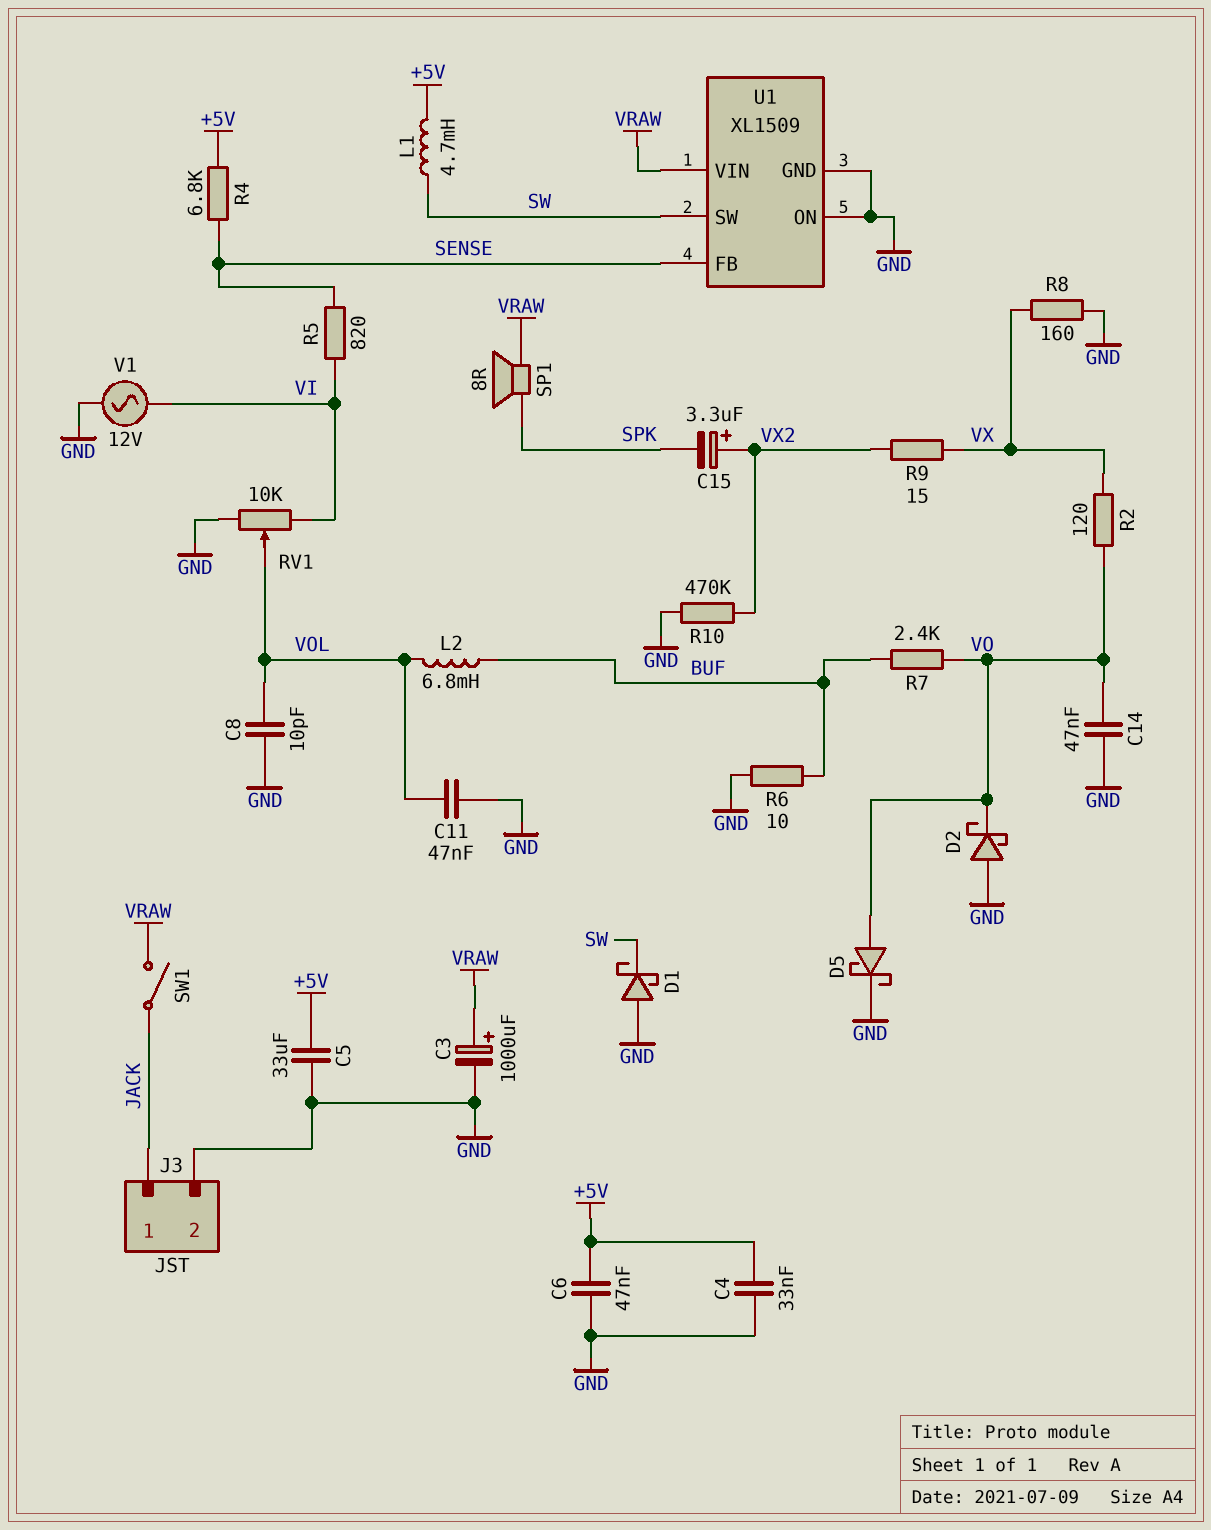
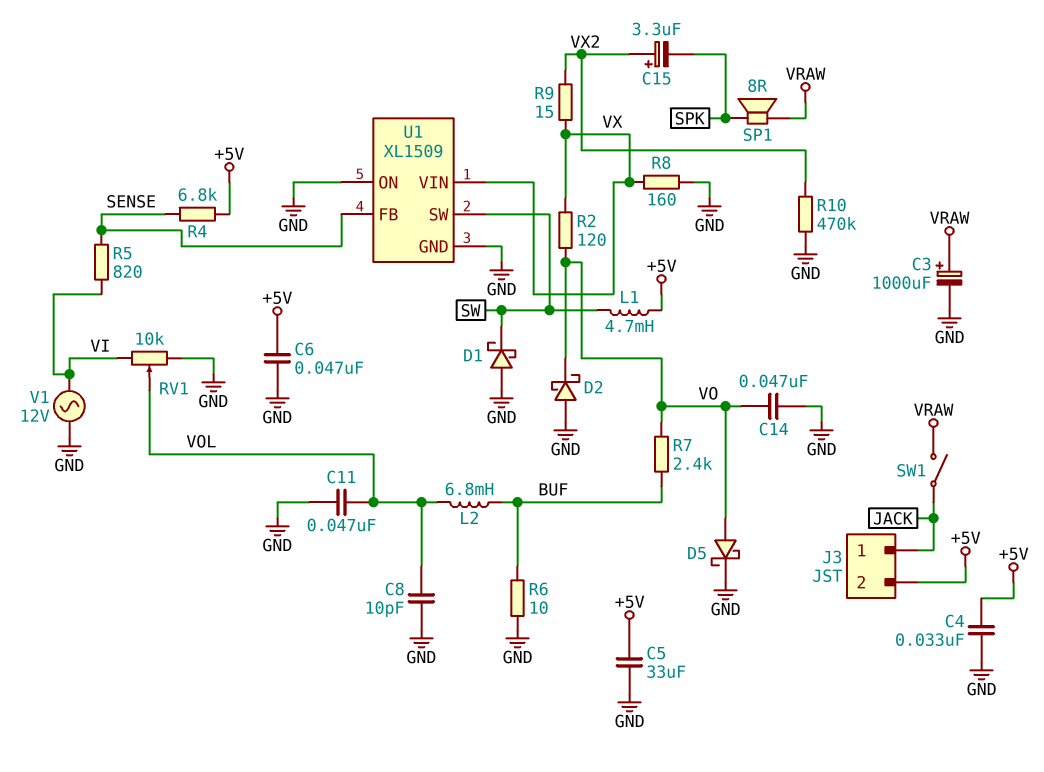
J3 pin 2: GND -> +5V
U1 pin VIN: VRAW -> VX

